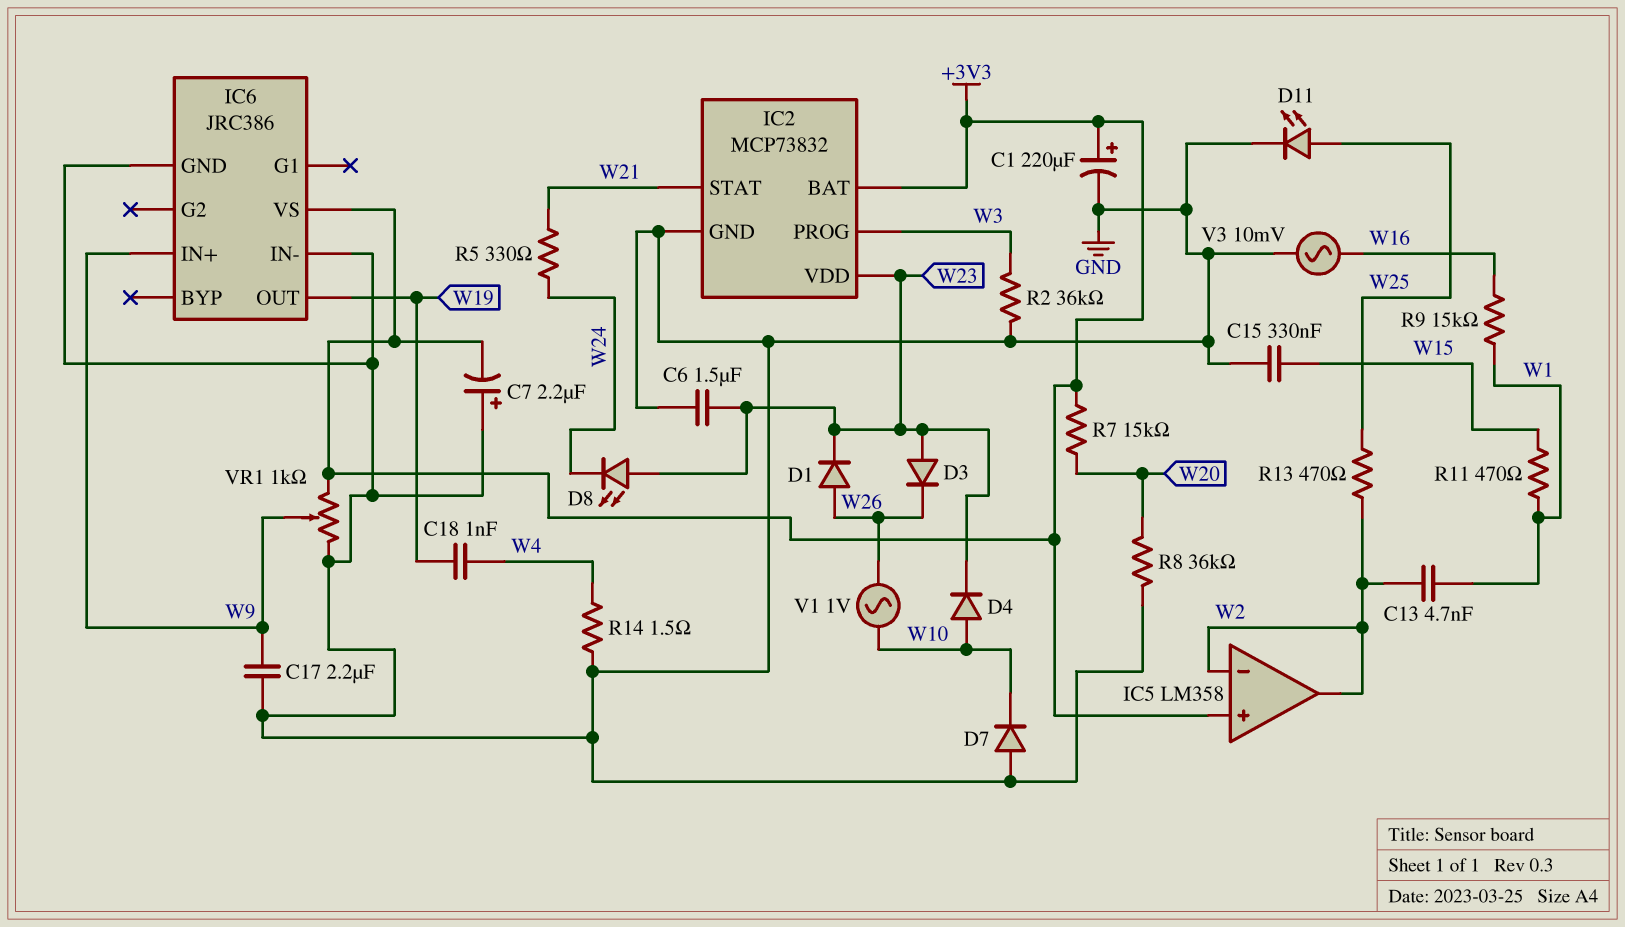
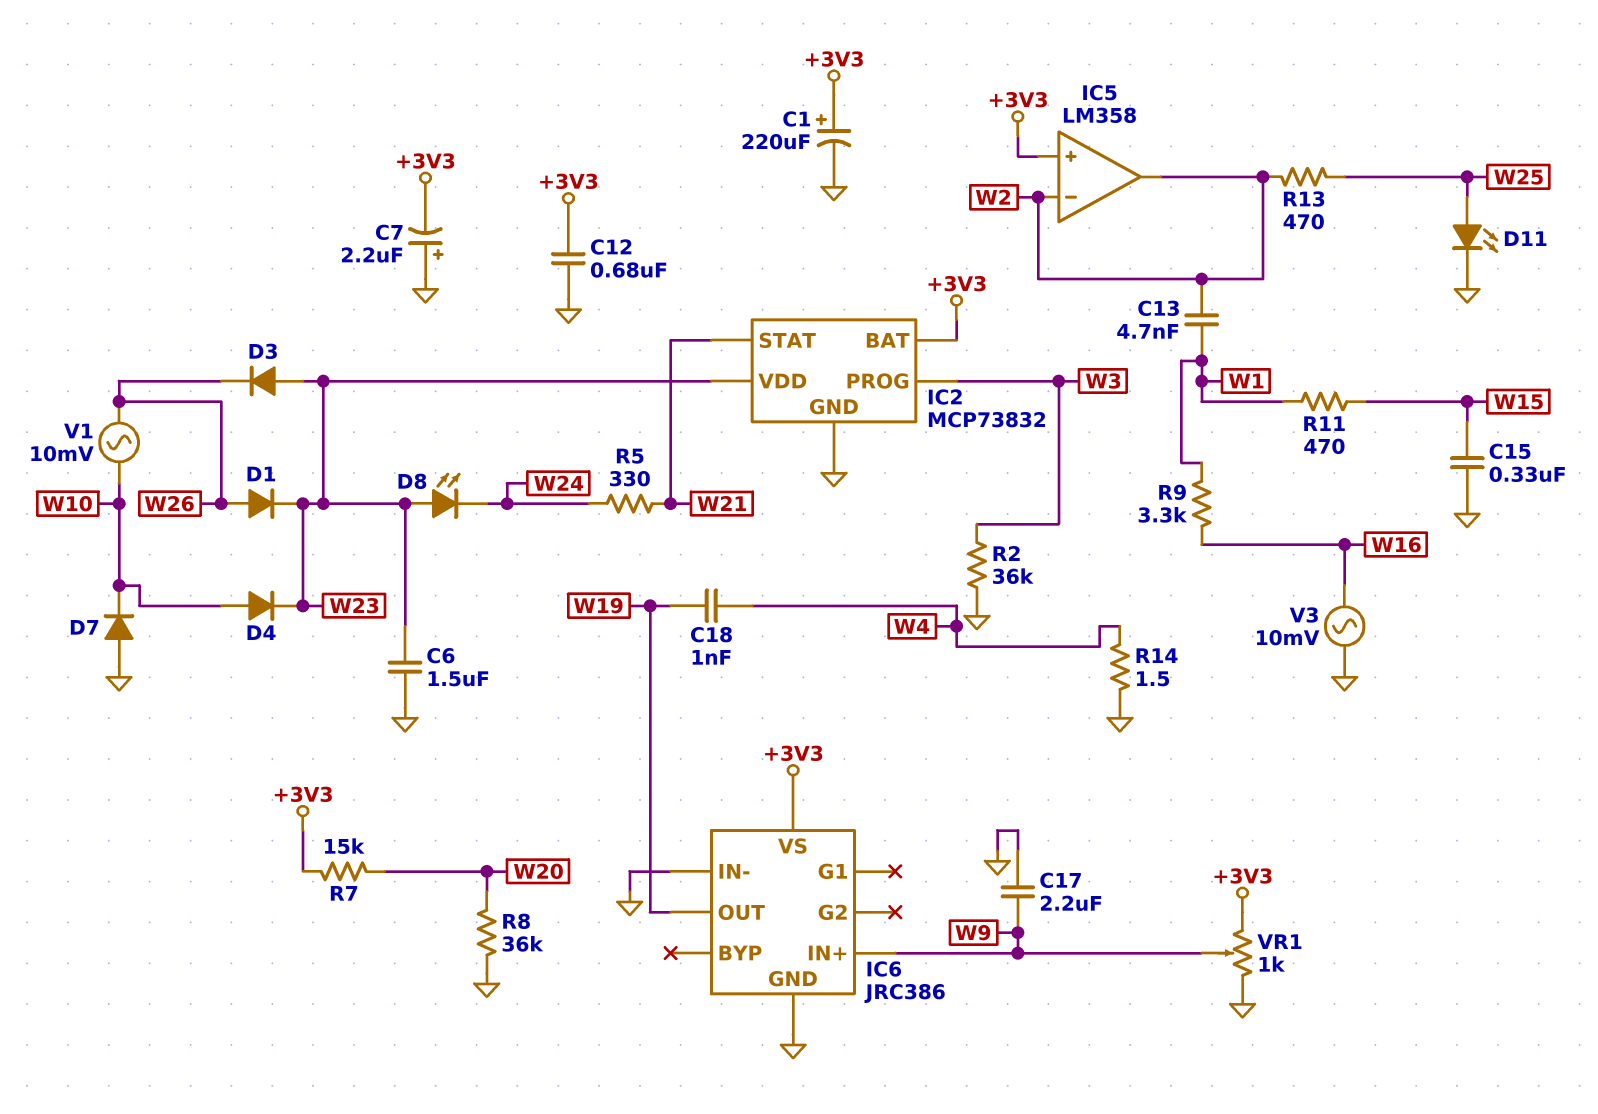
C12: none -> 680nF (+3V3, GND)
R9: 15k (W1, W16) -> 3.3k (W1, W16)
V1: AC 1V (W10, W26) -> AC 10mV (W10, W26)

